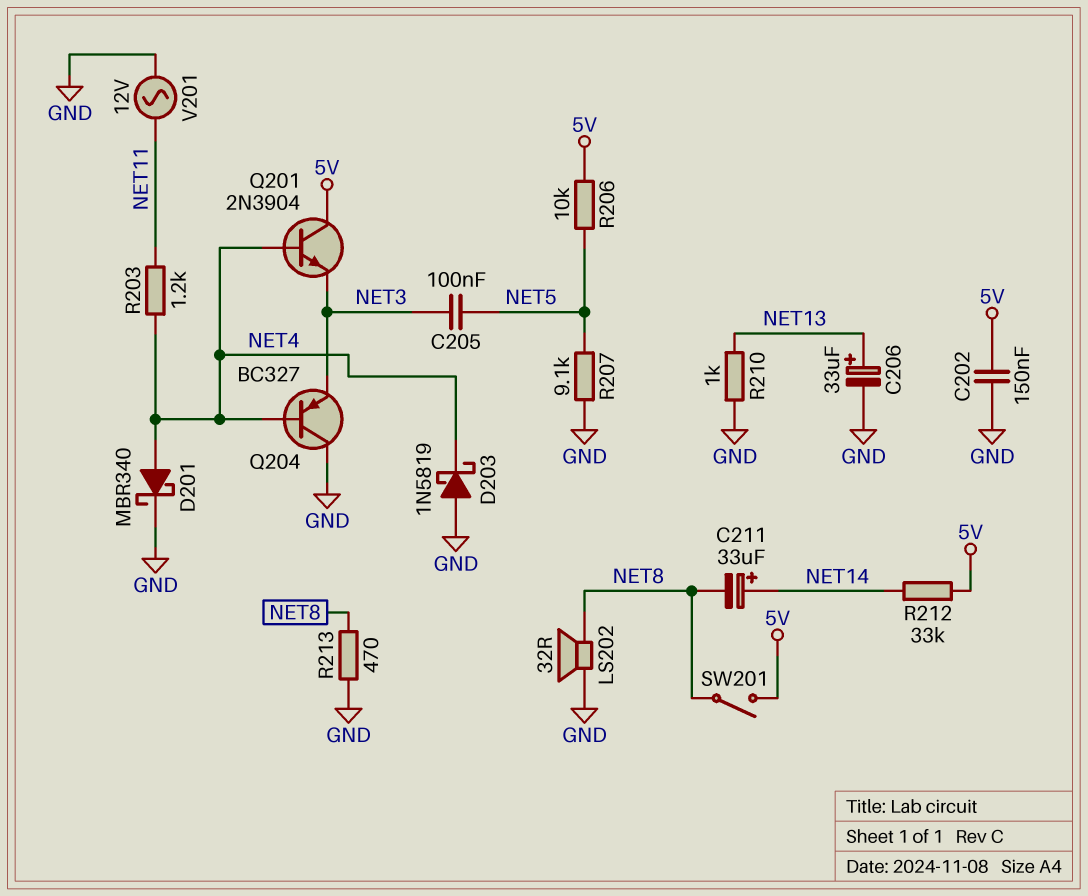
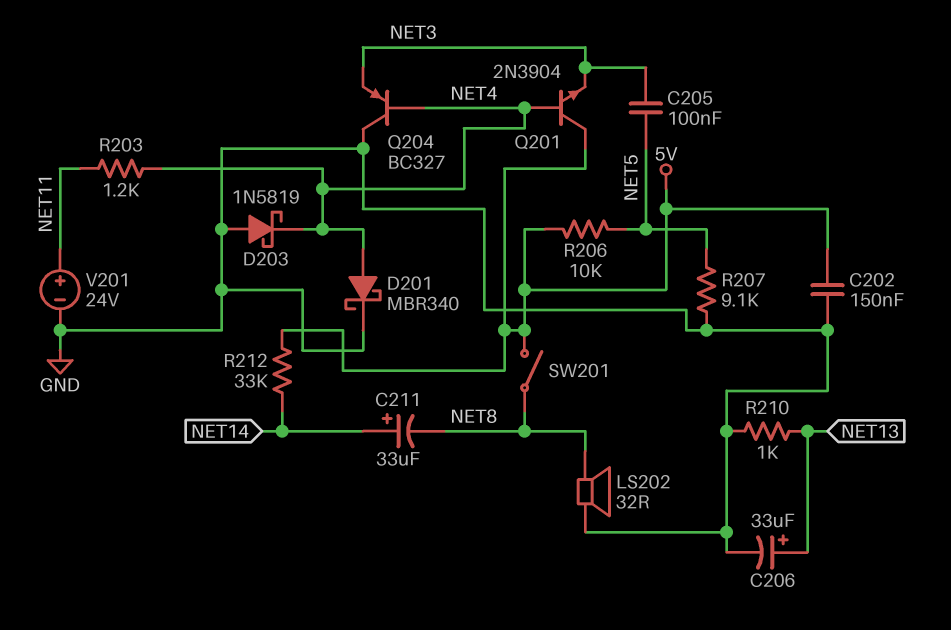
R213: 470 (GND, NET8) -> none
V201: AC 12V (GND, NET11) -> 24V (plus NET11, minus GND)

